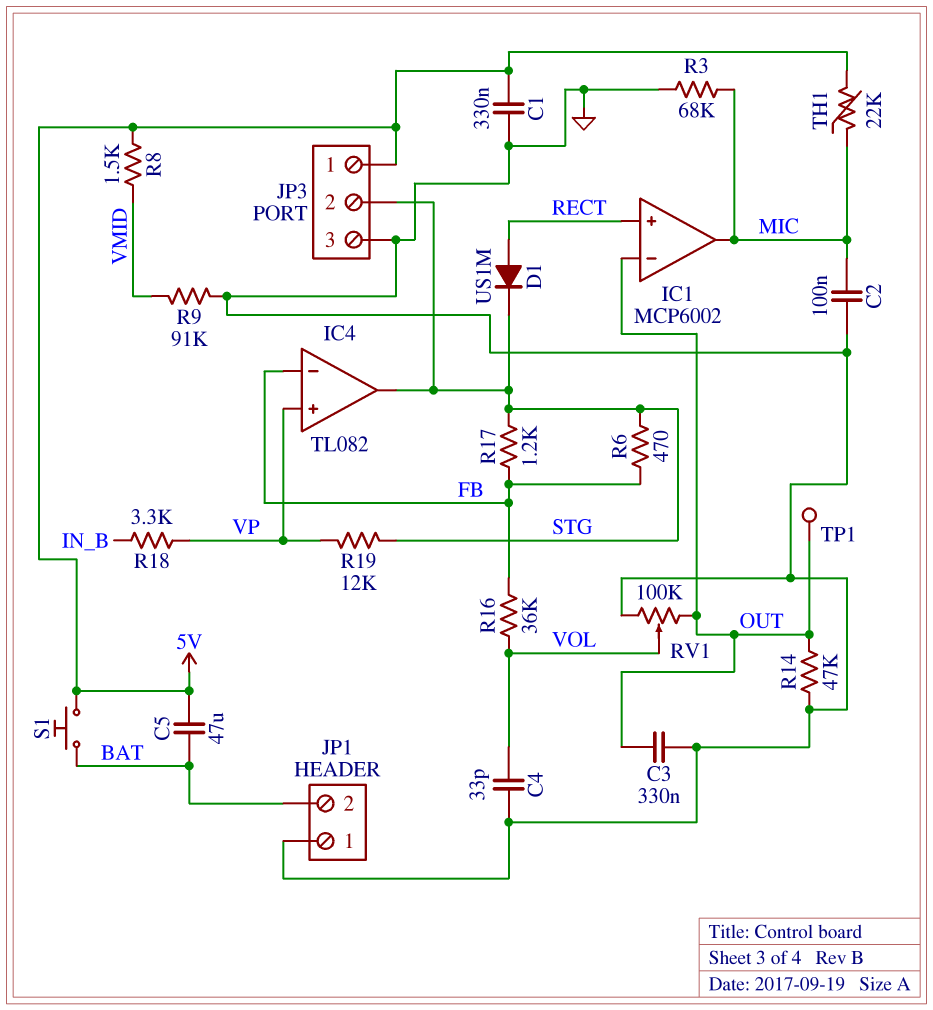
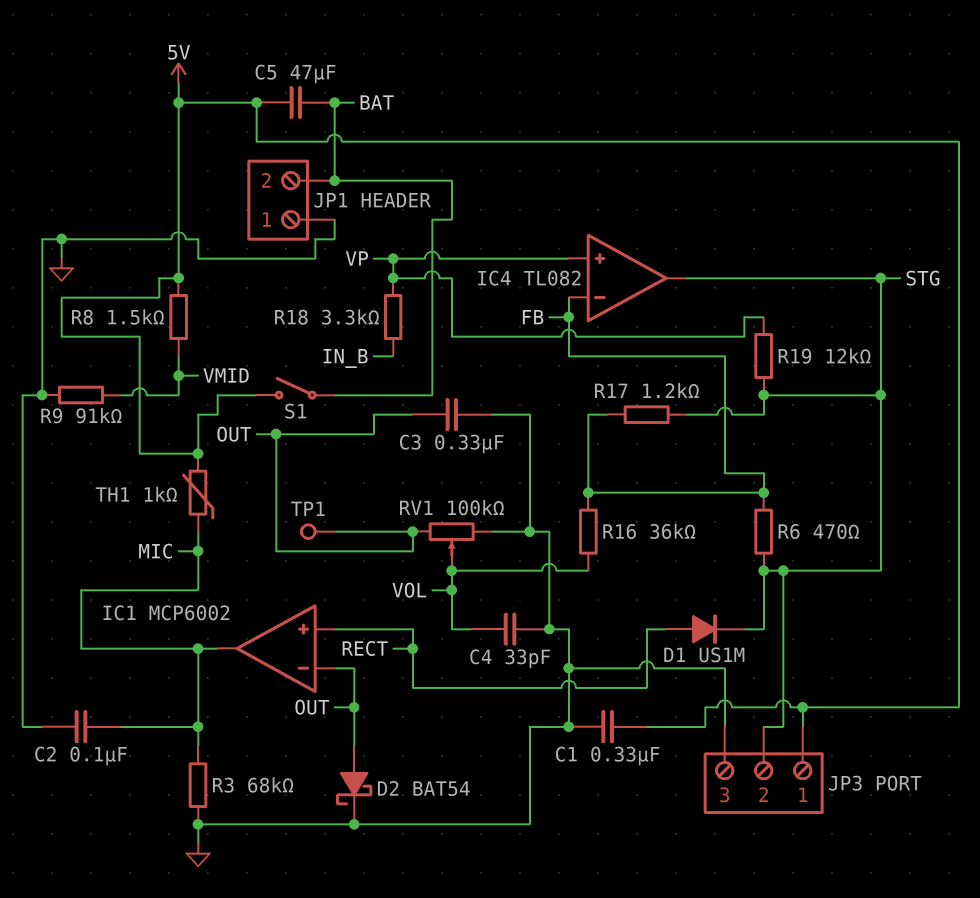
D2: none -> schottky BAT54 (A OUT, K GND)
R14: 47k (GND, OUT) -> none
S1: button (5V, BAT) -> switch (5V, BAT)
TH1: 22k (5V, MIC) -> 1k (5V, MIC)

